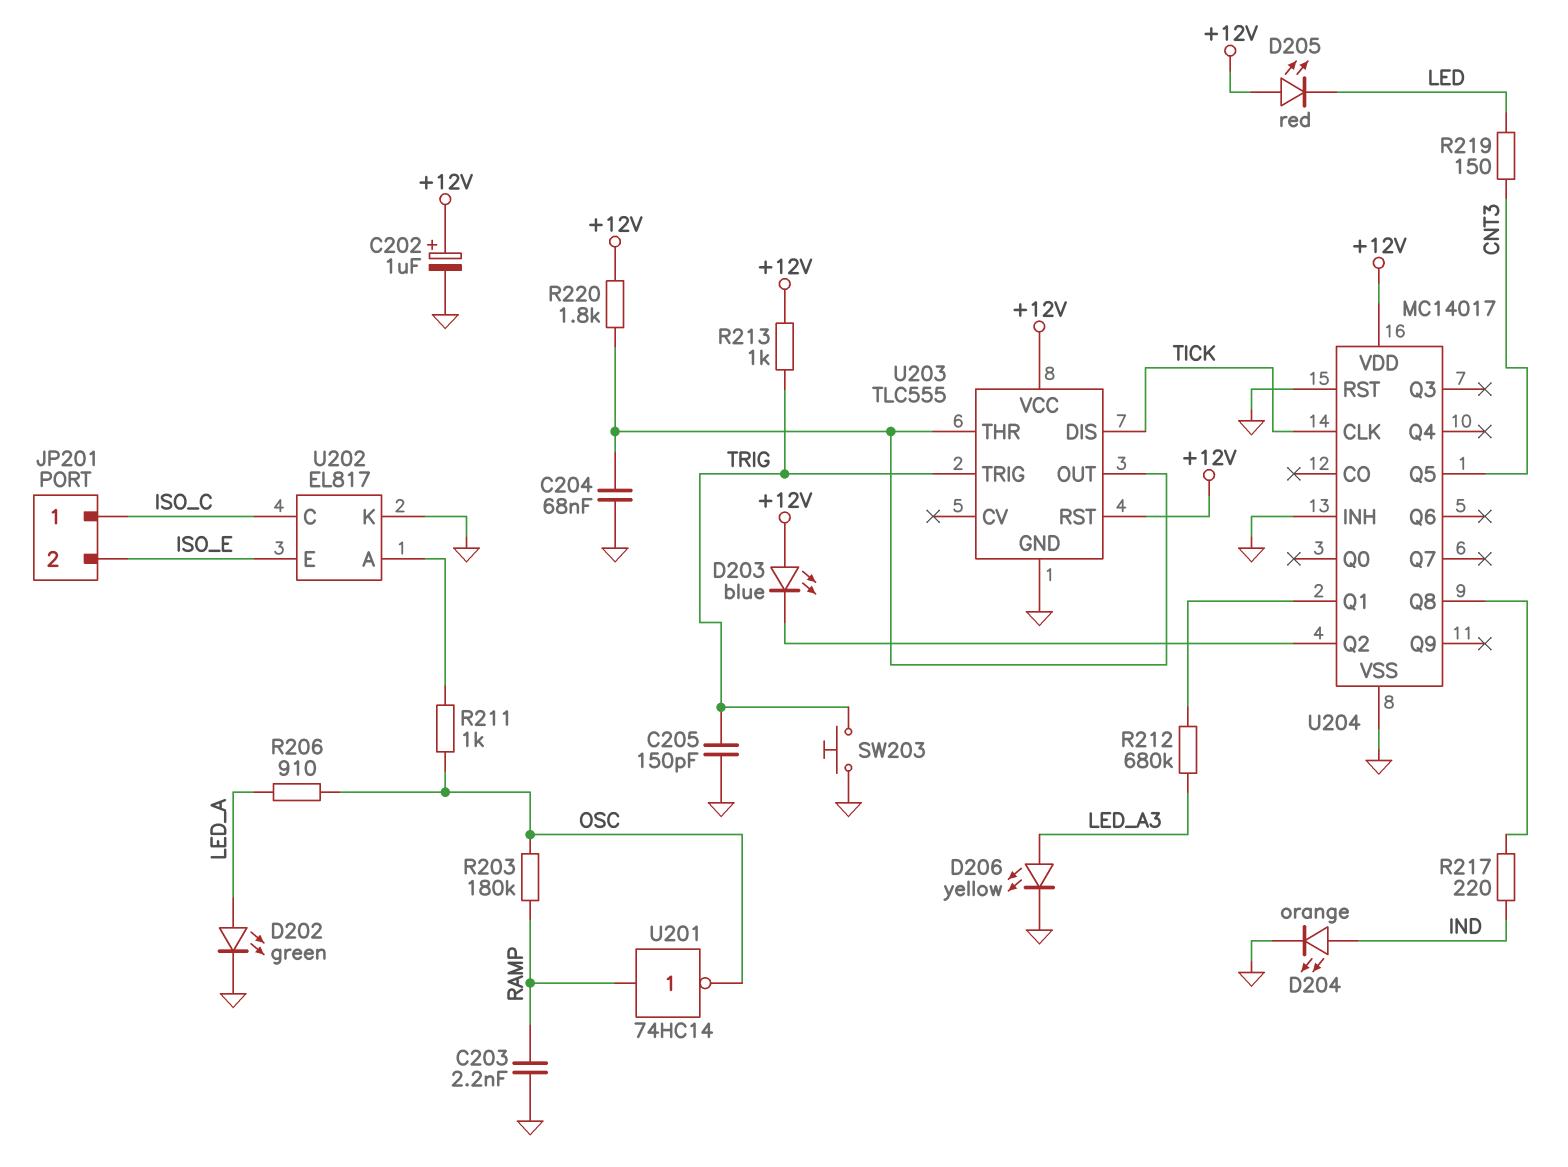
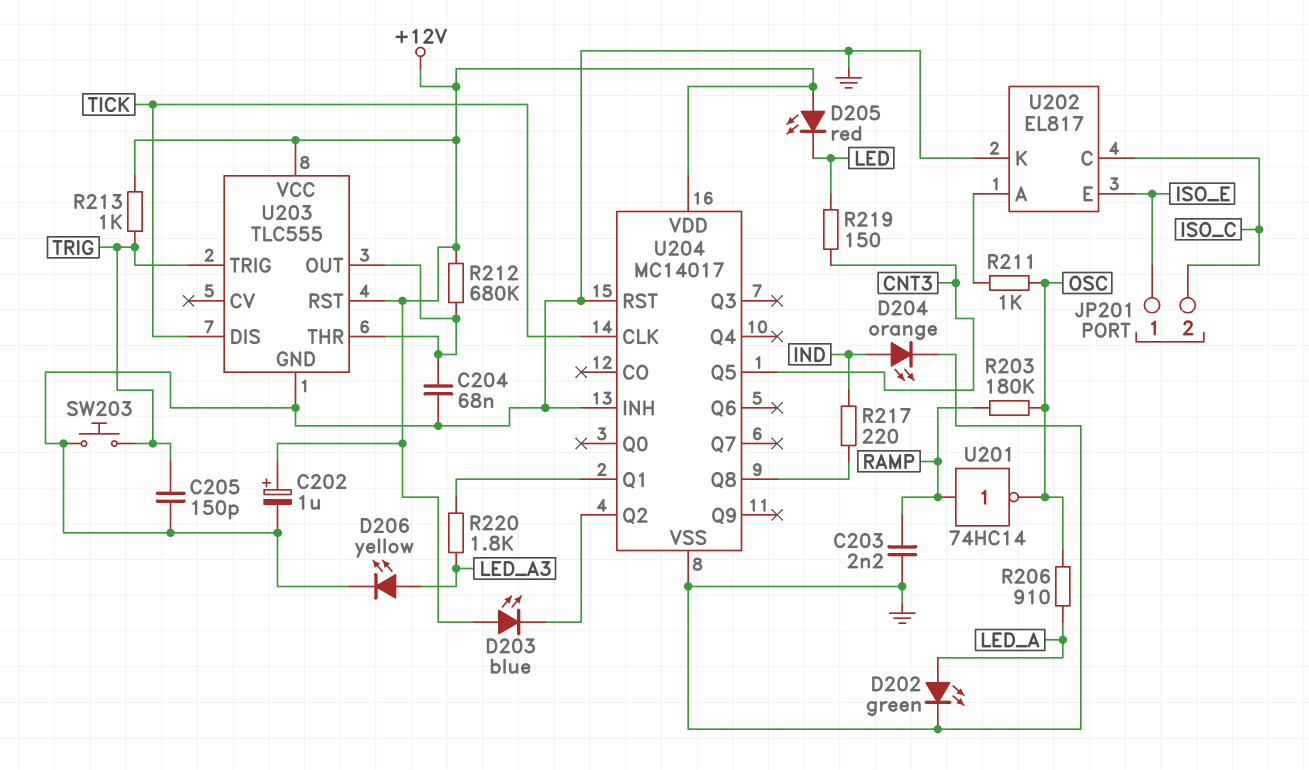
JP201 pin 1: ISO_C -> ISO_E
JP201 pin 2: ISO_E -> ISO_C
R212: 680k (LED_A3, U204/Q1) -> 680k (+12V, U203/OUT)
R220: 1.8k (+12V, U203/OUT) -> 1.8k (LED_A3, U204/Q1)

